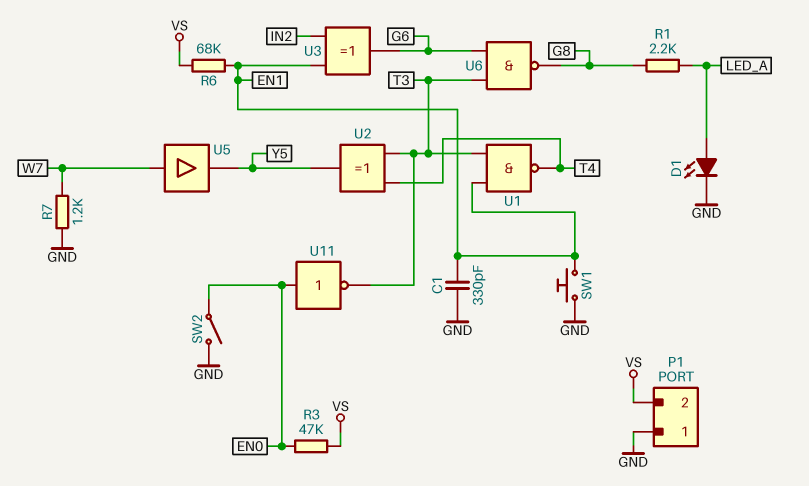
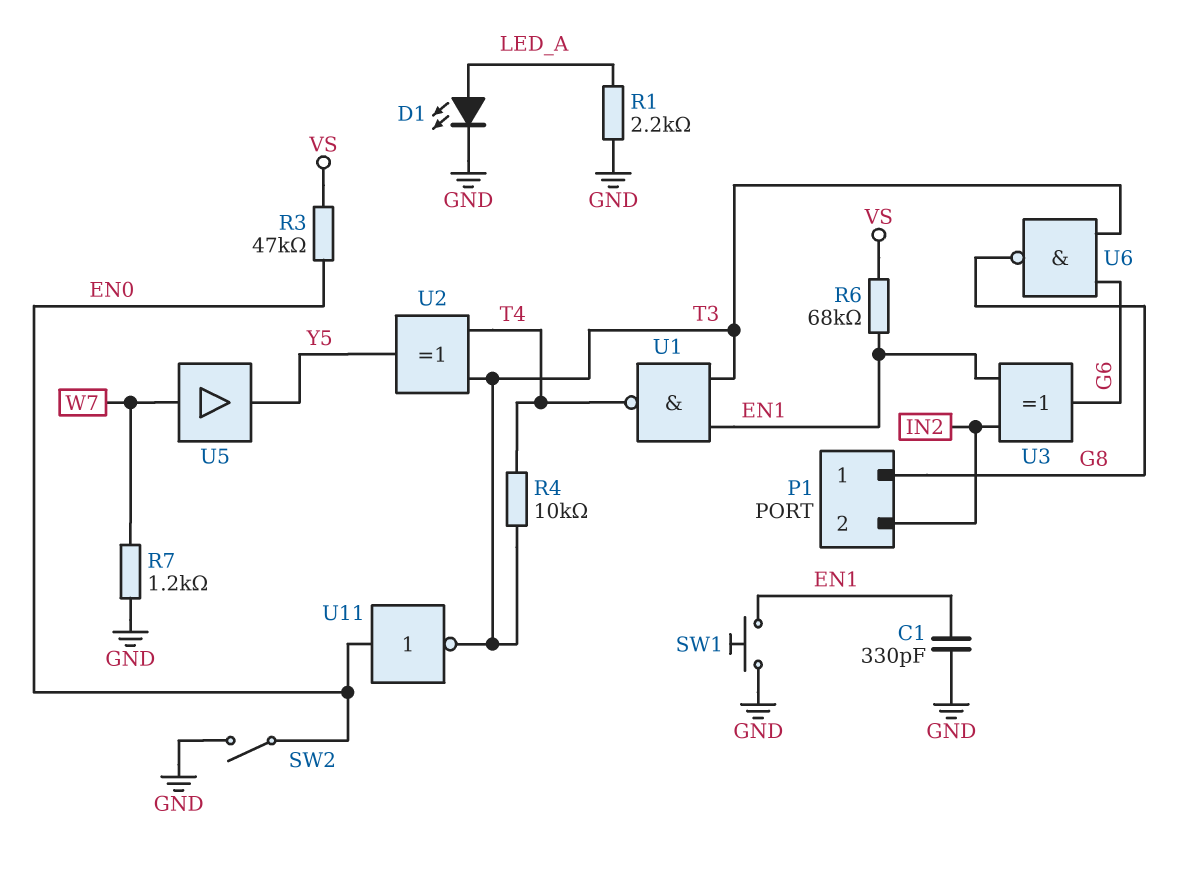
P1 pin 1: GND -> G8
P1 pin 2: VS -> IN2
R1: 2.2k (G8, LED_A) -> 2.2k (GND, LED_A)
R4: none -> 10k (T3, T4)

